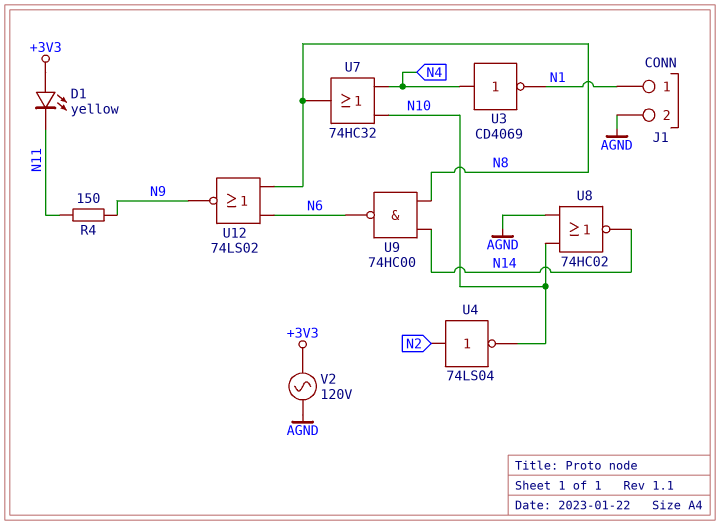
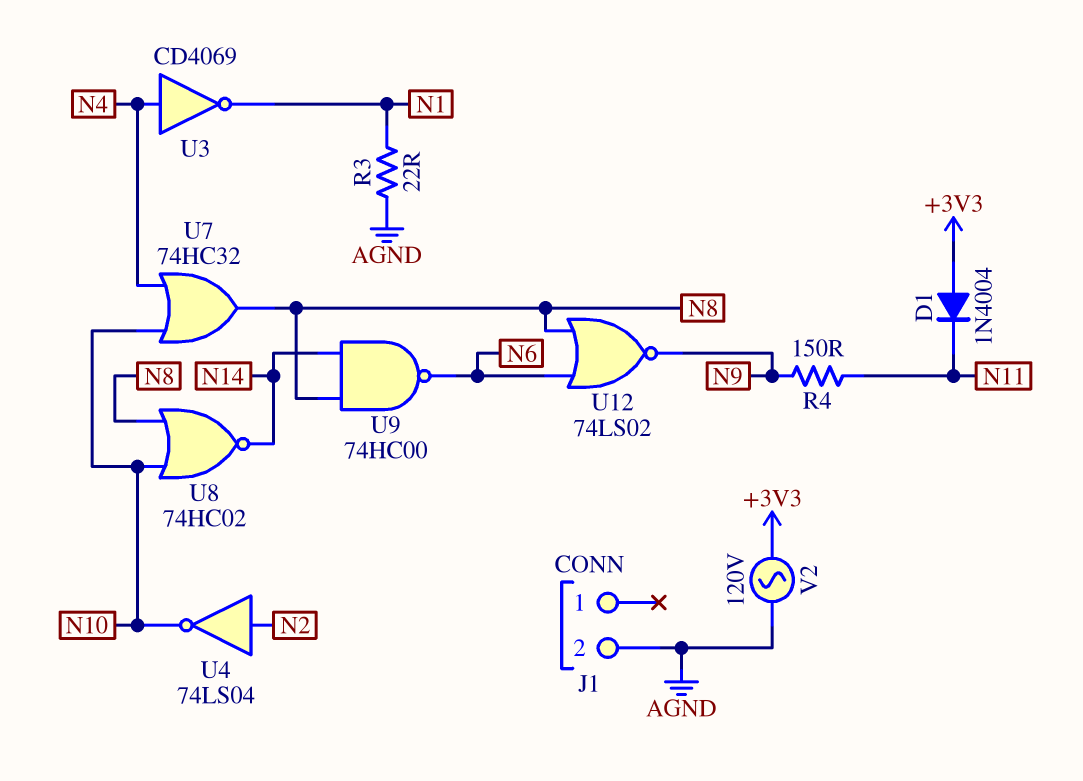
D1: LED yellow (A +3V3, K N11) -> diode 1N4004 (A +3V3, K N11)
J1 pin 1: N1 -> none
R3: none -> 22 (AGND, N1)
U8: NOR 74HC02 (in AGND, in N10, out N14) -> NOR 74HC02 (in N8, in N10, out N14)

